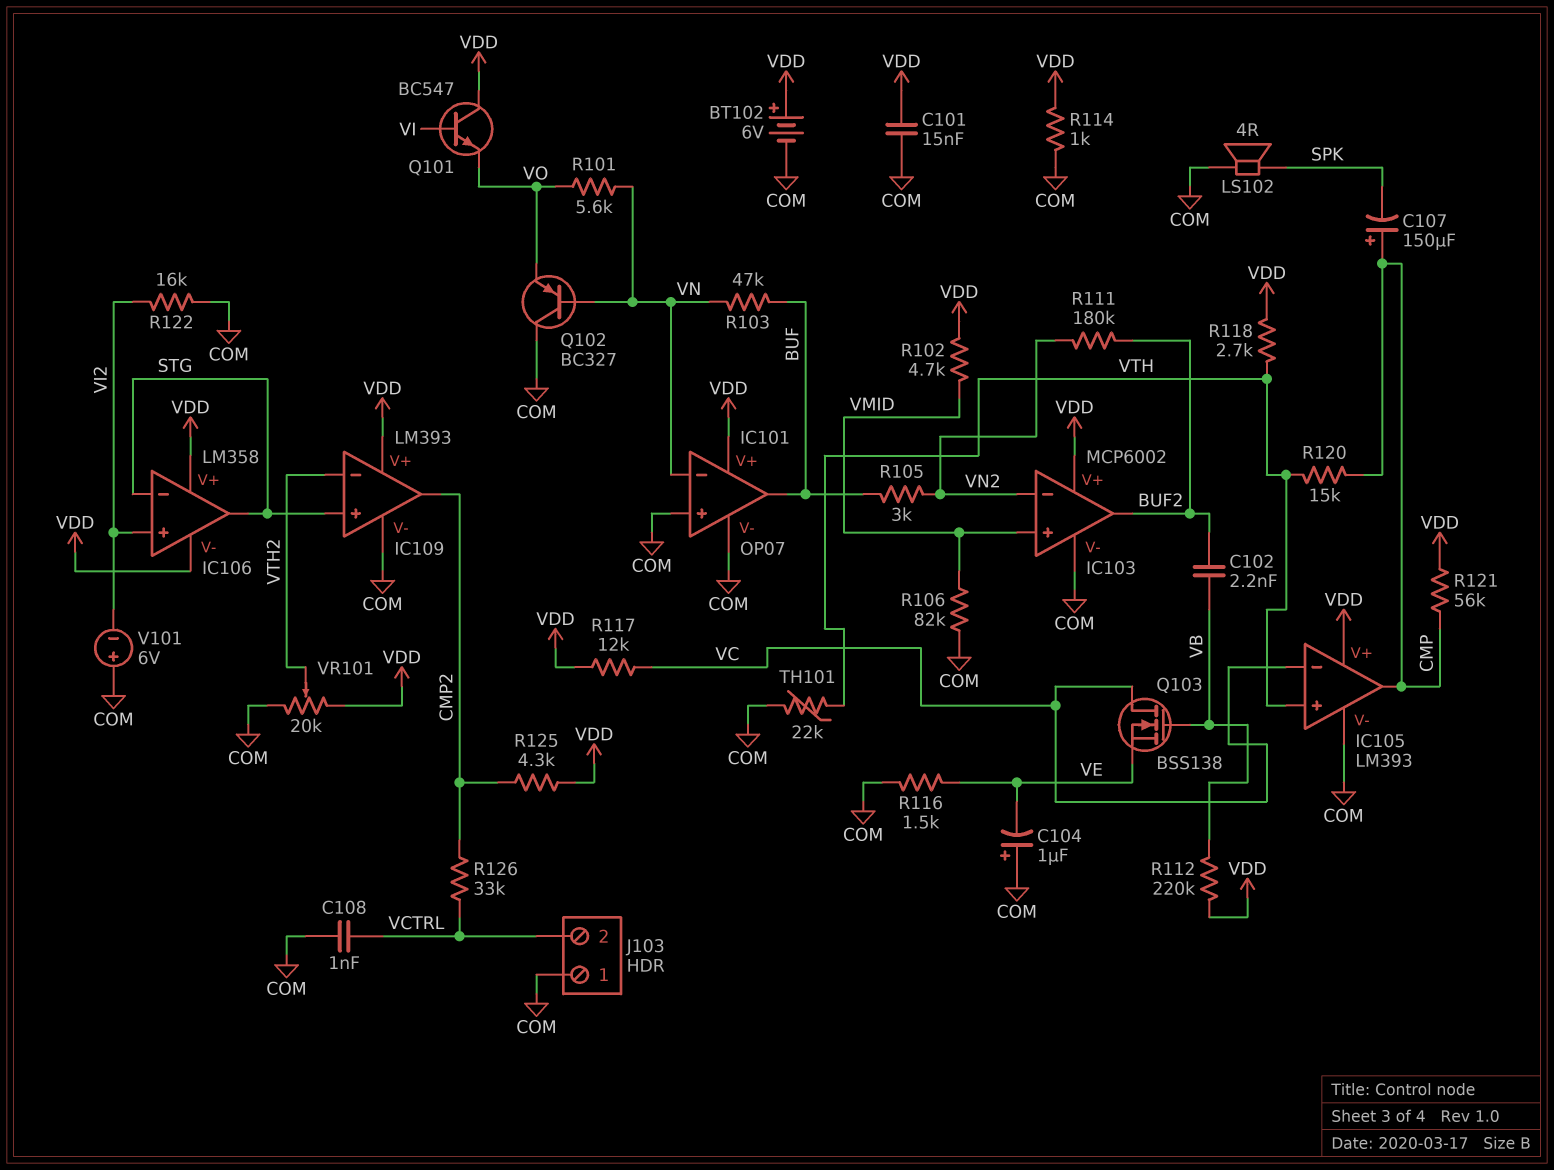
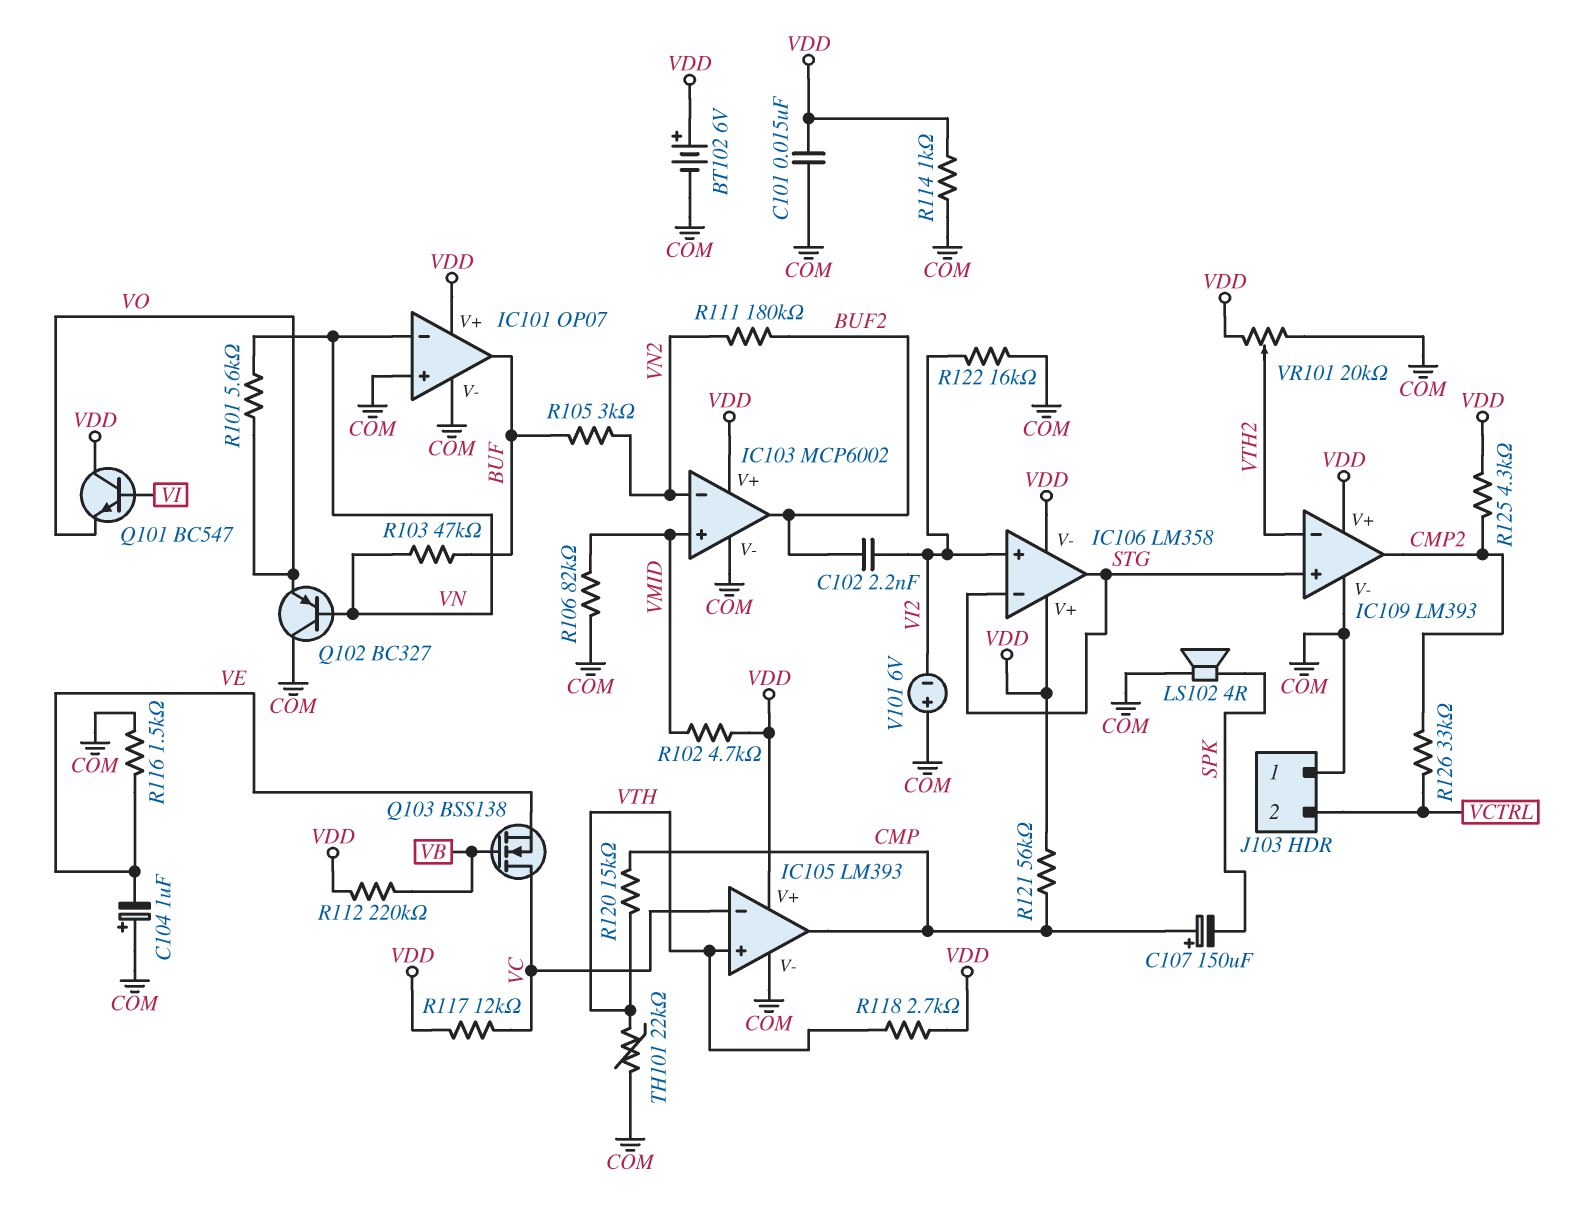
C102: 2.2nF (BUF2, VB) -> 2.2nF (BUF2, VI2)
C108: 1nF (COM, VCTRL) -> none

